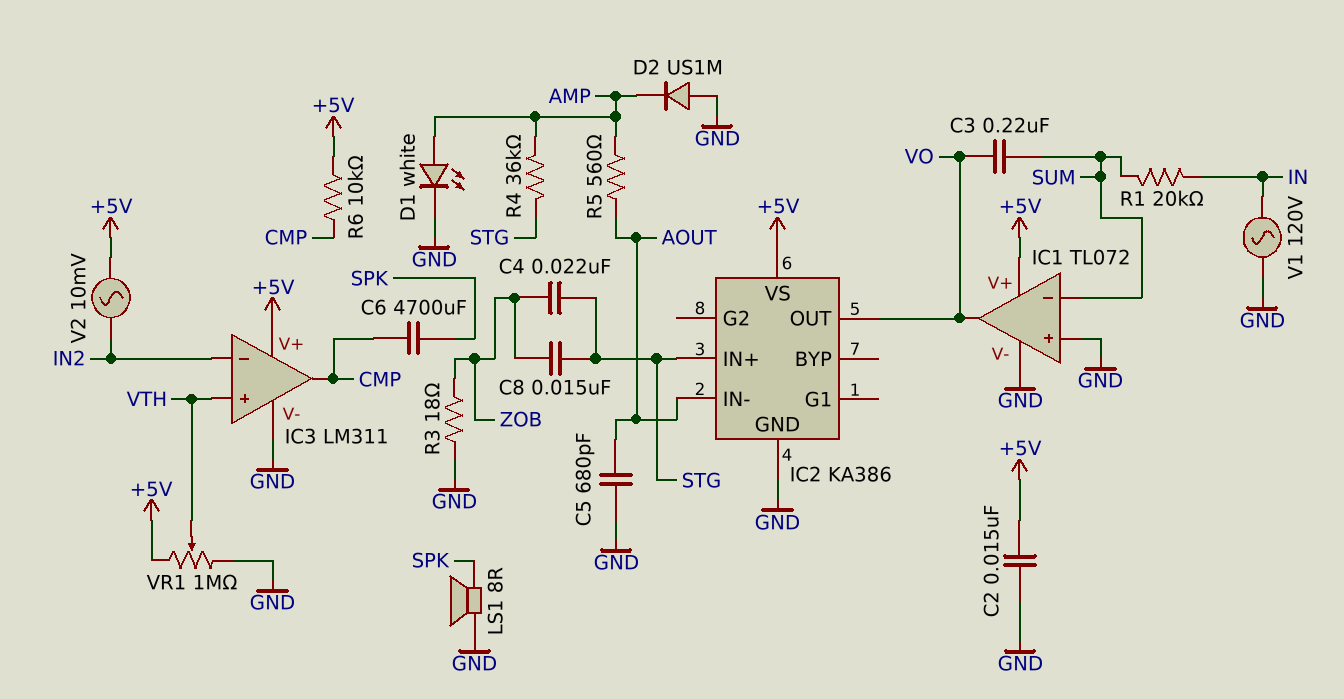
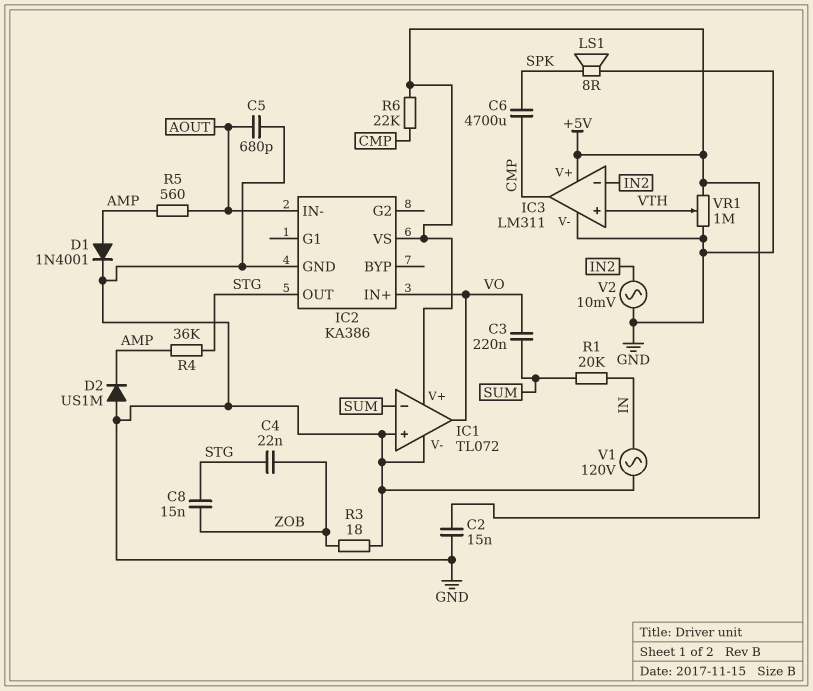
D1: LED white (A AMP, K GND) -> diode 1N4001 (A AMP, K GND)
IC2 pin IN+: STG -> VO
IC2 pin OUT: VO -> STG
R6: 10k (+5V, CMP) -> 22k (+5V, CMP)
V2: AC 10mV (+5V, IN2) -> AC 10mV (GND, IN2)

